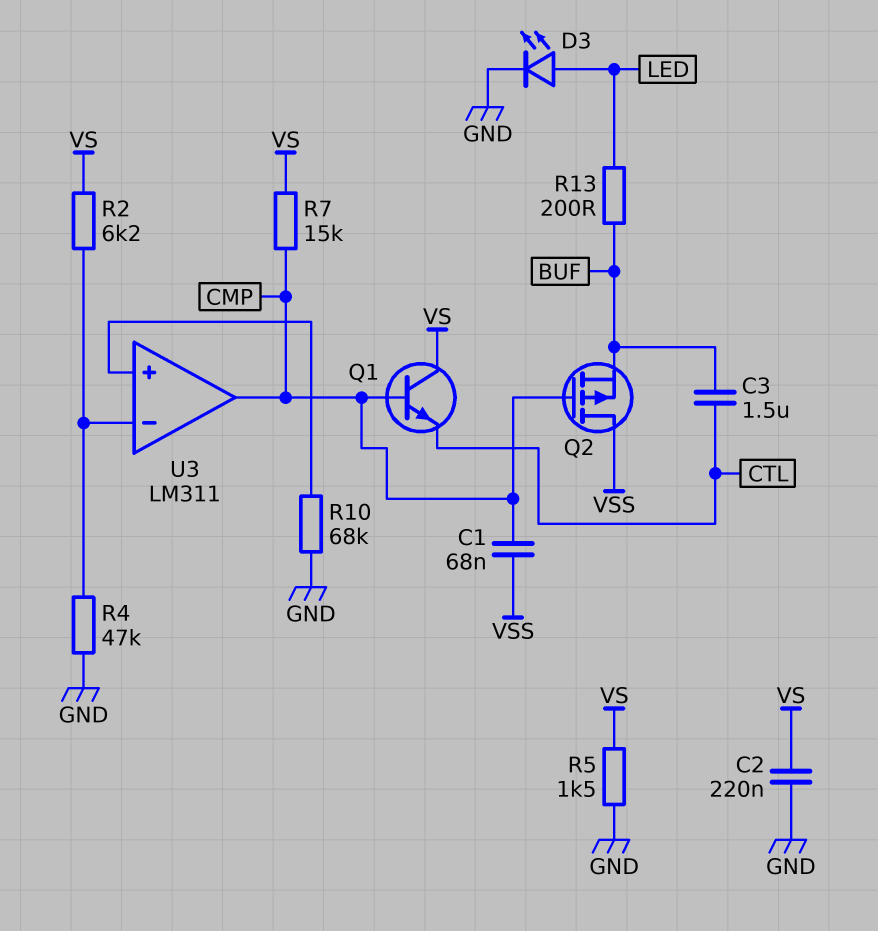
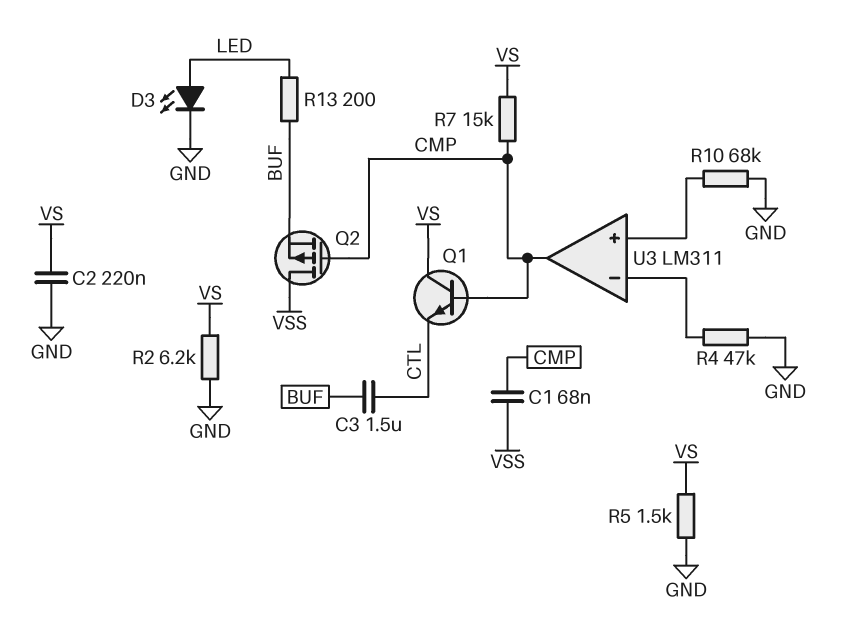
R2: 6.2k (U3/in-, VS) -> 6.2k (GND, VS)

